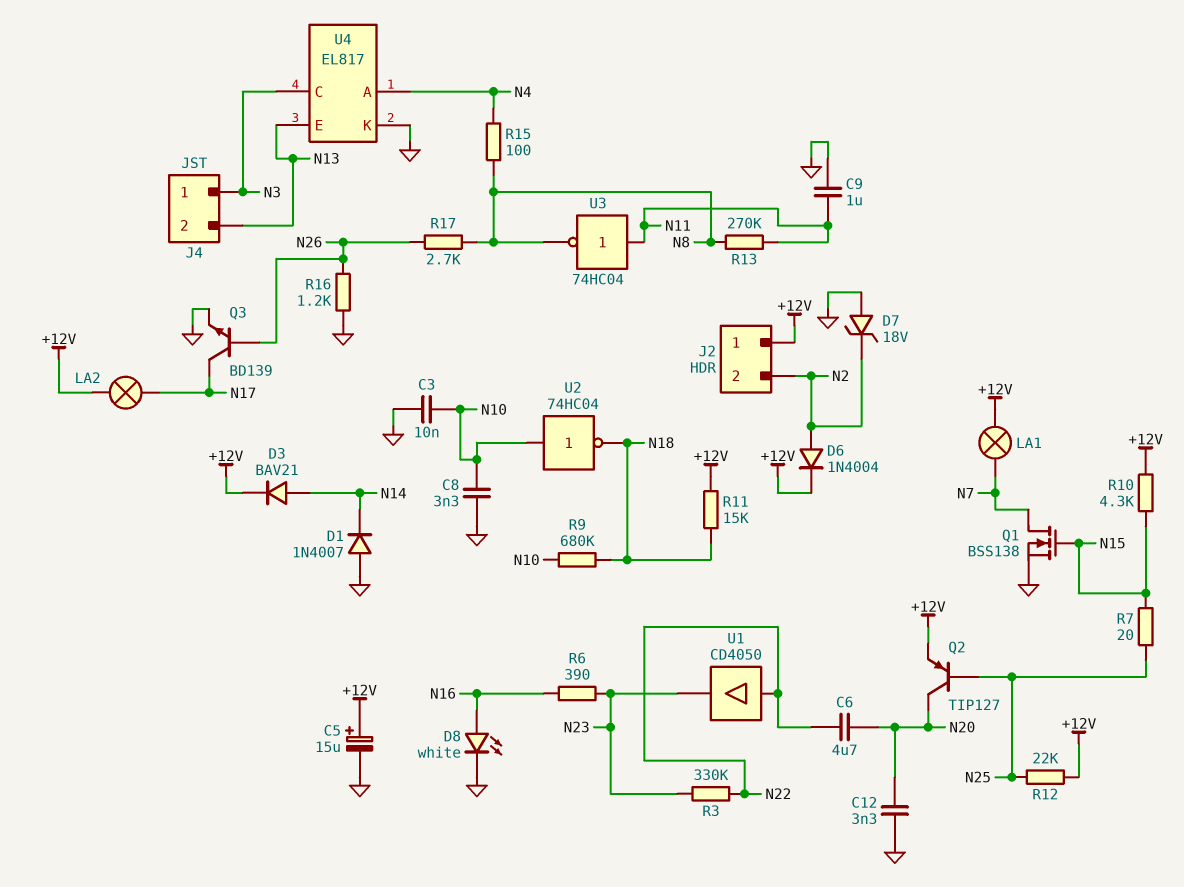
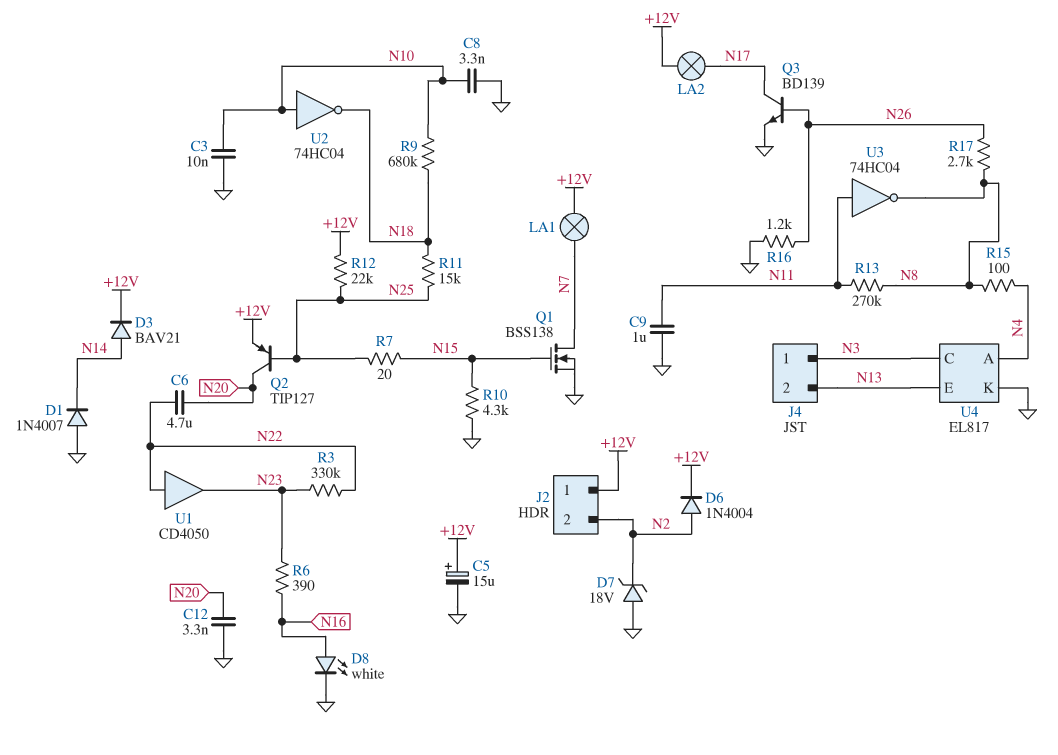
R10: 4.3k (+12V, N15) -> 4.3k (GND, N15)
R11: 15k (+12V, N18) -> 15k (N18, N25)

